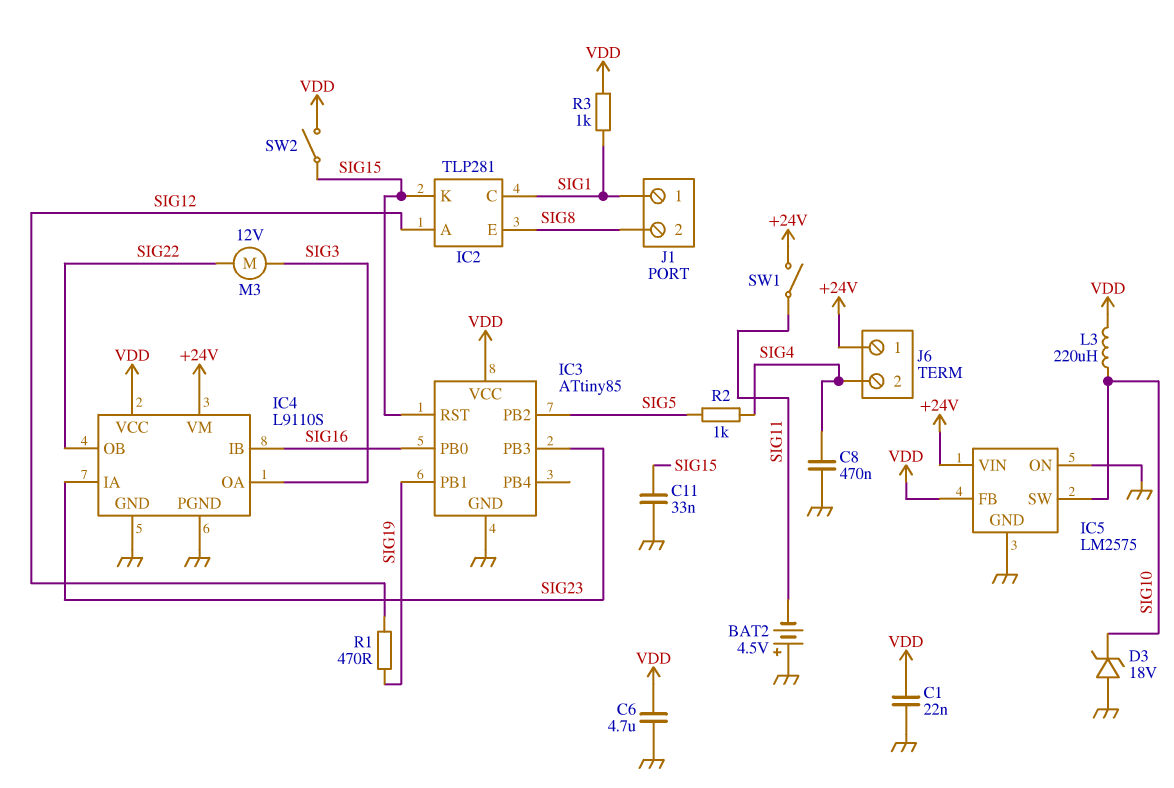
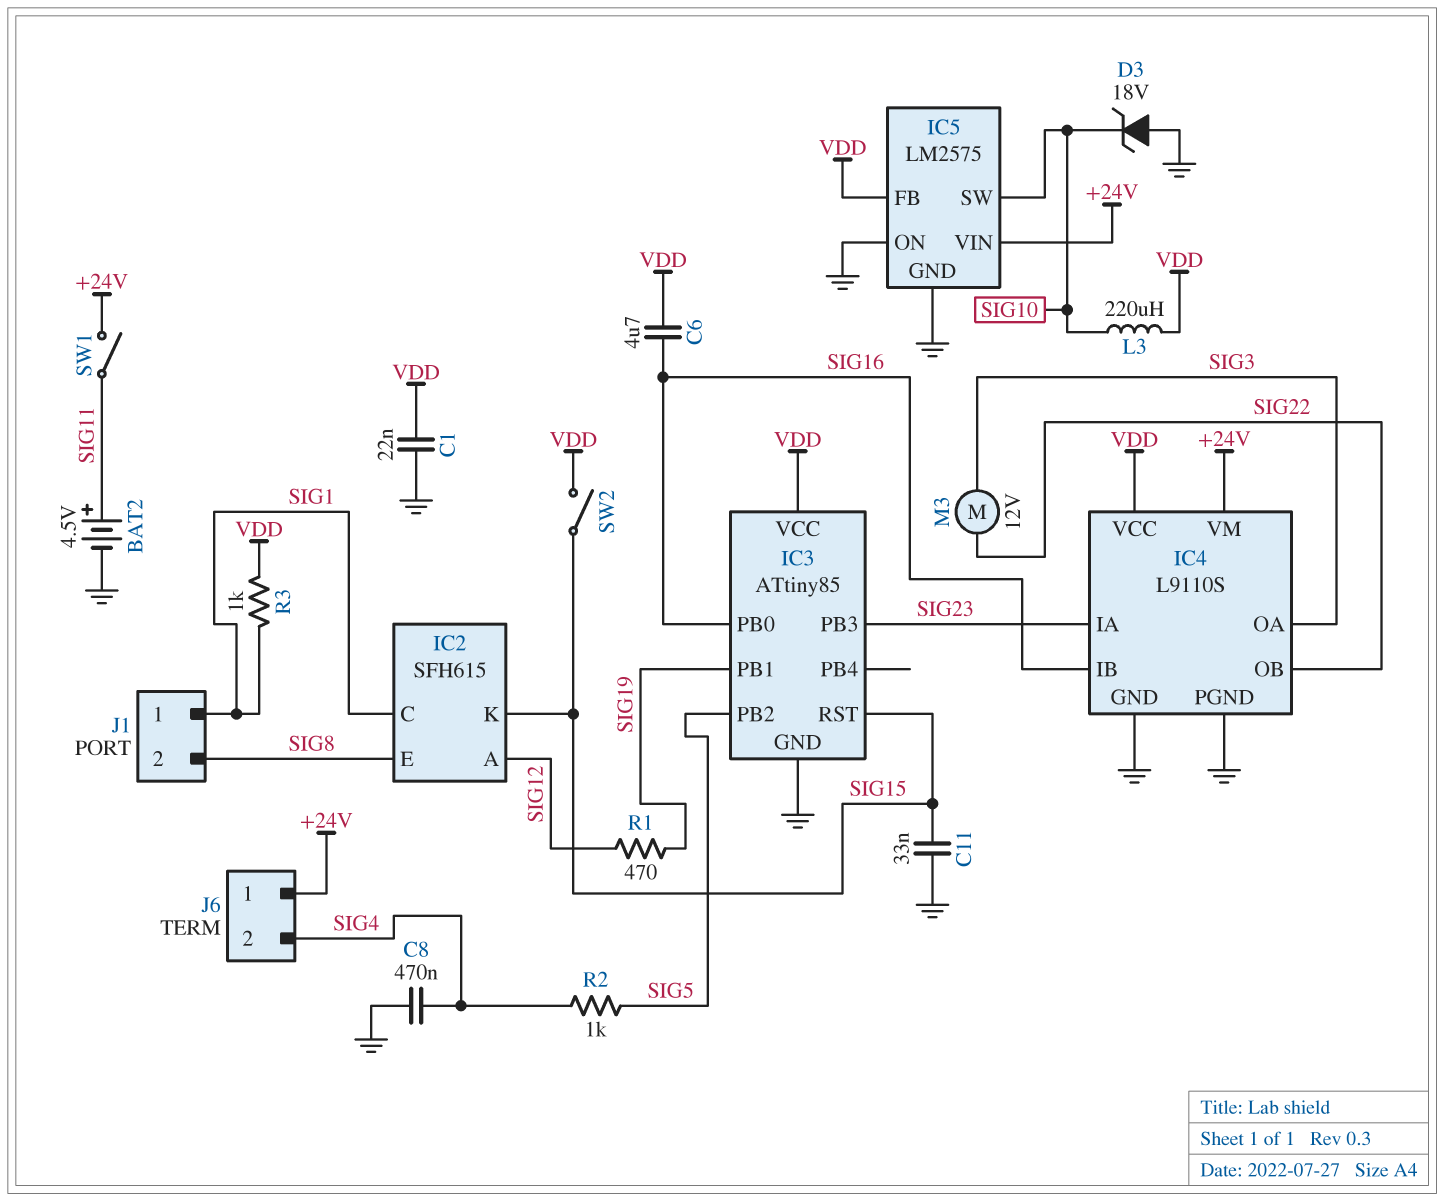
BAT2: 4.5V (plus GND, minus SIG11) -> 4.5V (plus SIG11, minus GND)
C6: 4.7uF (GND, VDD) -> 4.7uF (SIG16, VDD)
IC2: TLP281 -> SFH615

